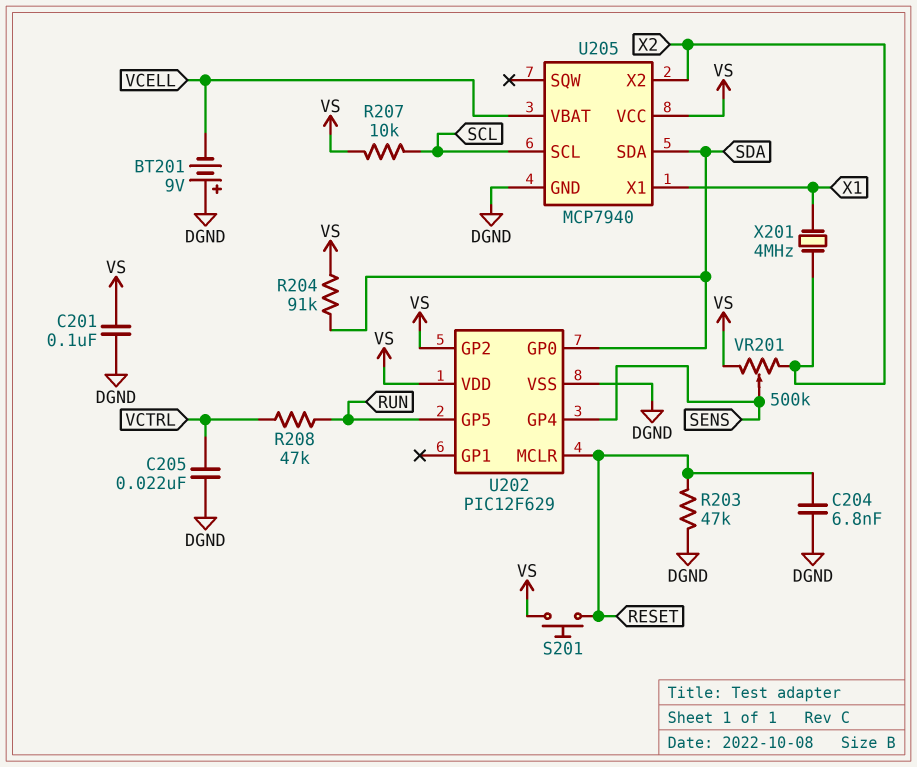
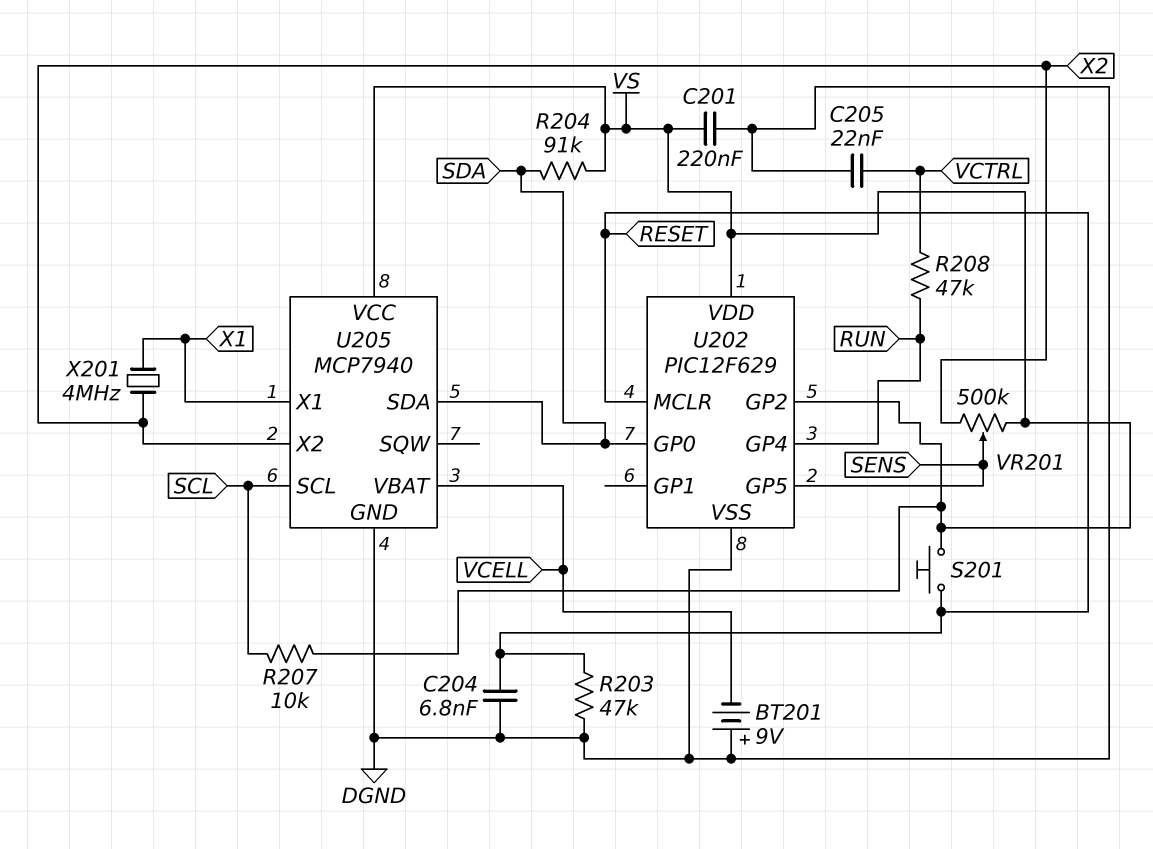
C201: 100nF (DGND, VS) -> 220nF (DGND, VS)
U202 pin GP4: SENS -> RUN
U202 pin GP5: RUN -> SENS

